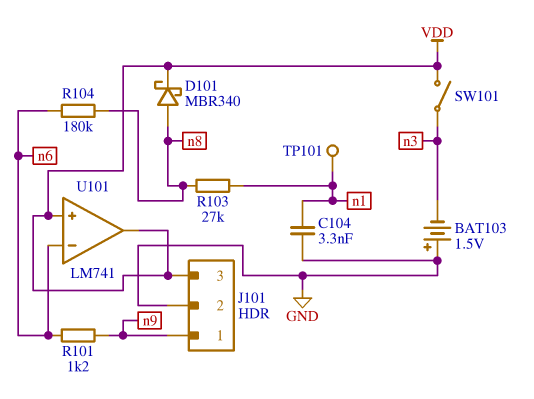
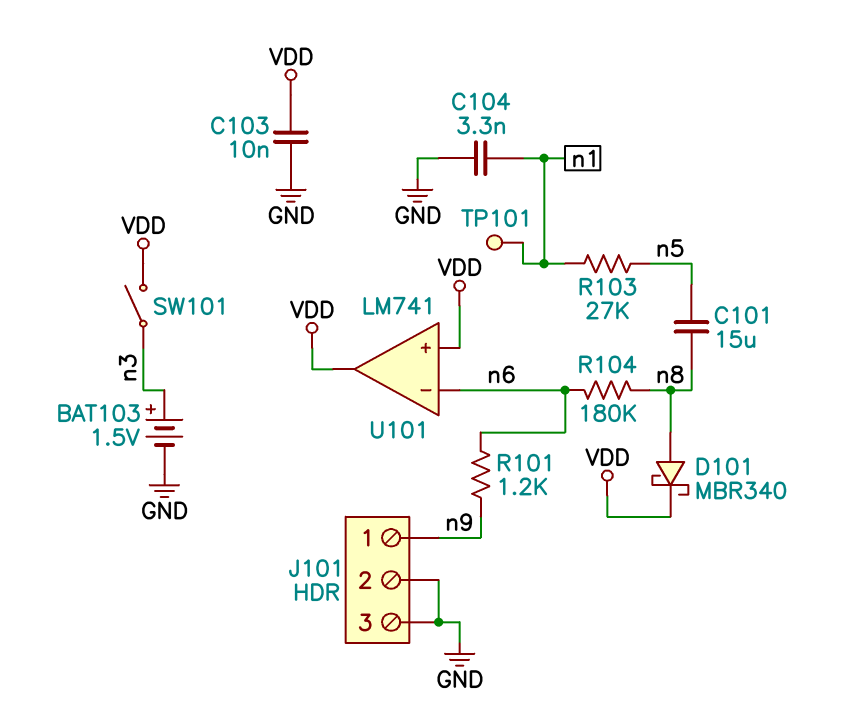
BAT103: 1.5V (plus GND, minus n3) -> 1.5V (plus n3, minus GND)
C101: none -> 15uF (n5, n8)
C103: none -> 10nF (GND, VDD)
J101 pin 3: VDD -> GND
R103: 27k (n1, n8) -> 27k (n1, n5)

